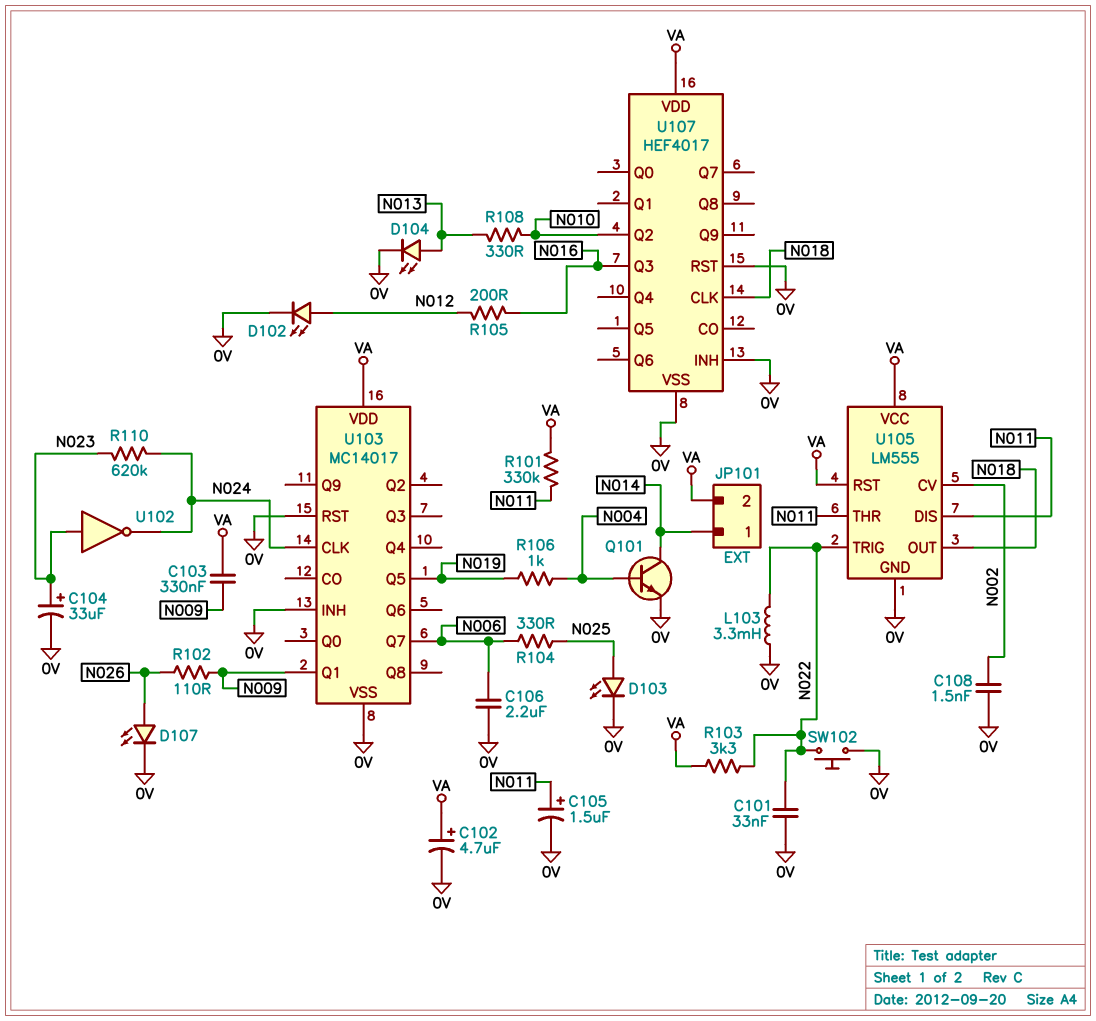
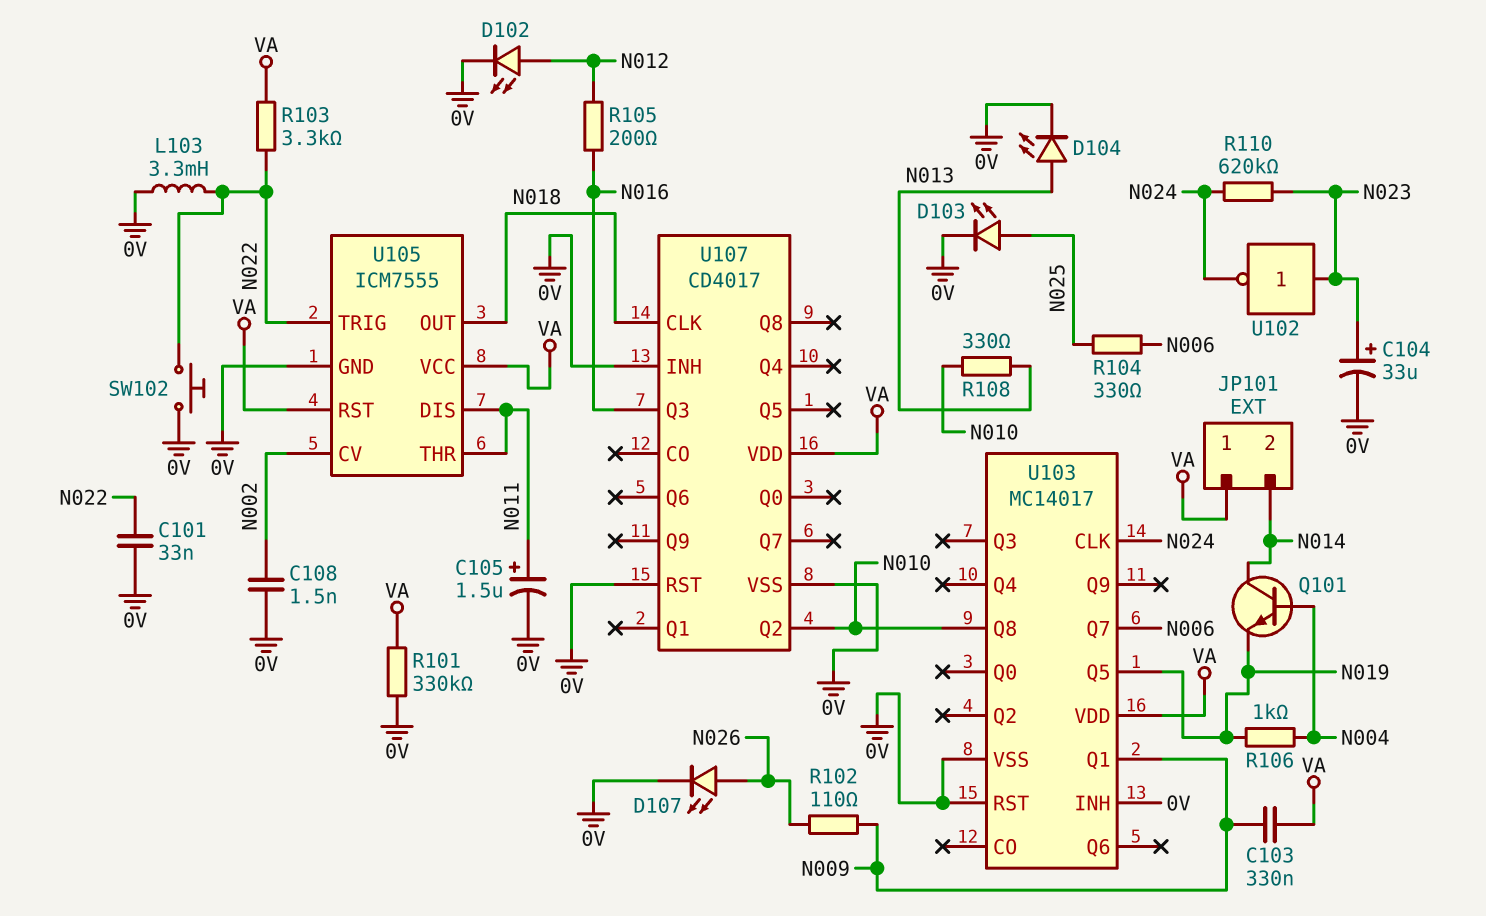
C102: 4.7uF (plus VA, minus 0V) -> none
C106: 2.2uF (0V, N006) -> none
JP101 pin 1: N014 -> VA
JP101 pin 2: VA -> N014
Q101: NPN (B N004, C N014, E 0V) -> NPN (B N004, C N014, E N019)
R101: 330k (N011, VA) -> 330k (0V, VA)
U103 pin Q8: none -> N010
U105: LM555 -> ICM7555
U107: HEF4017 -> CD4017

